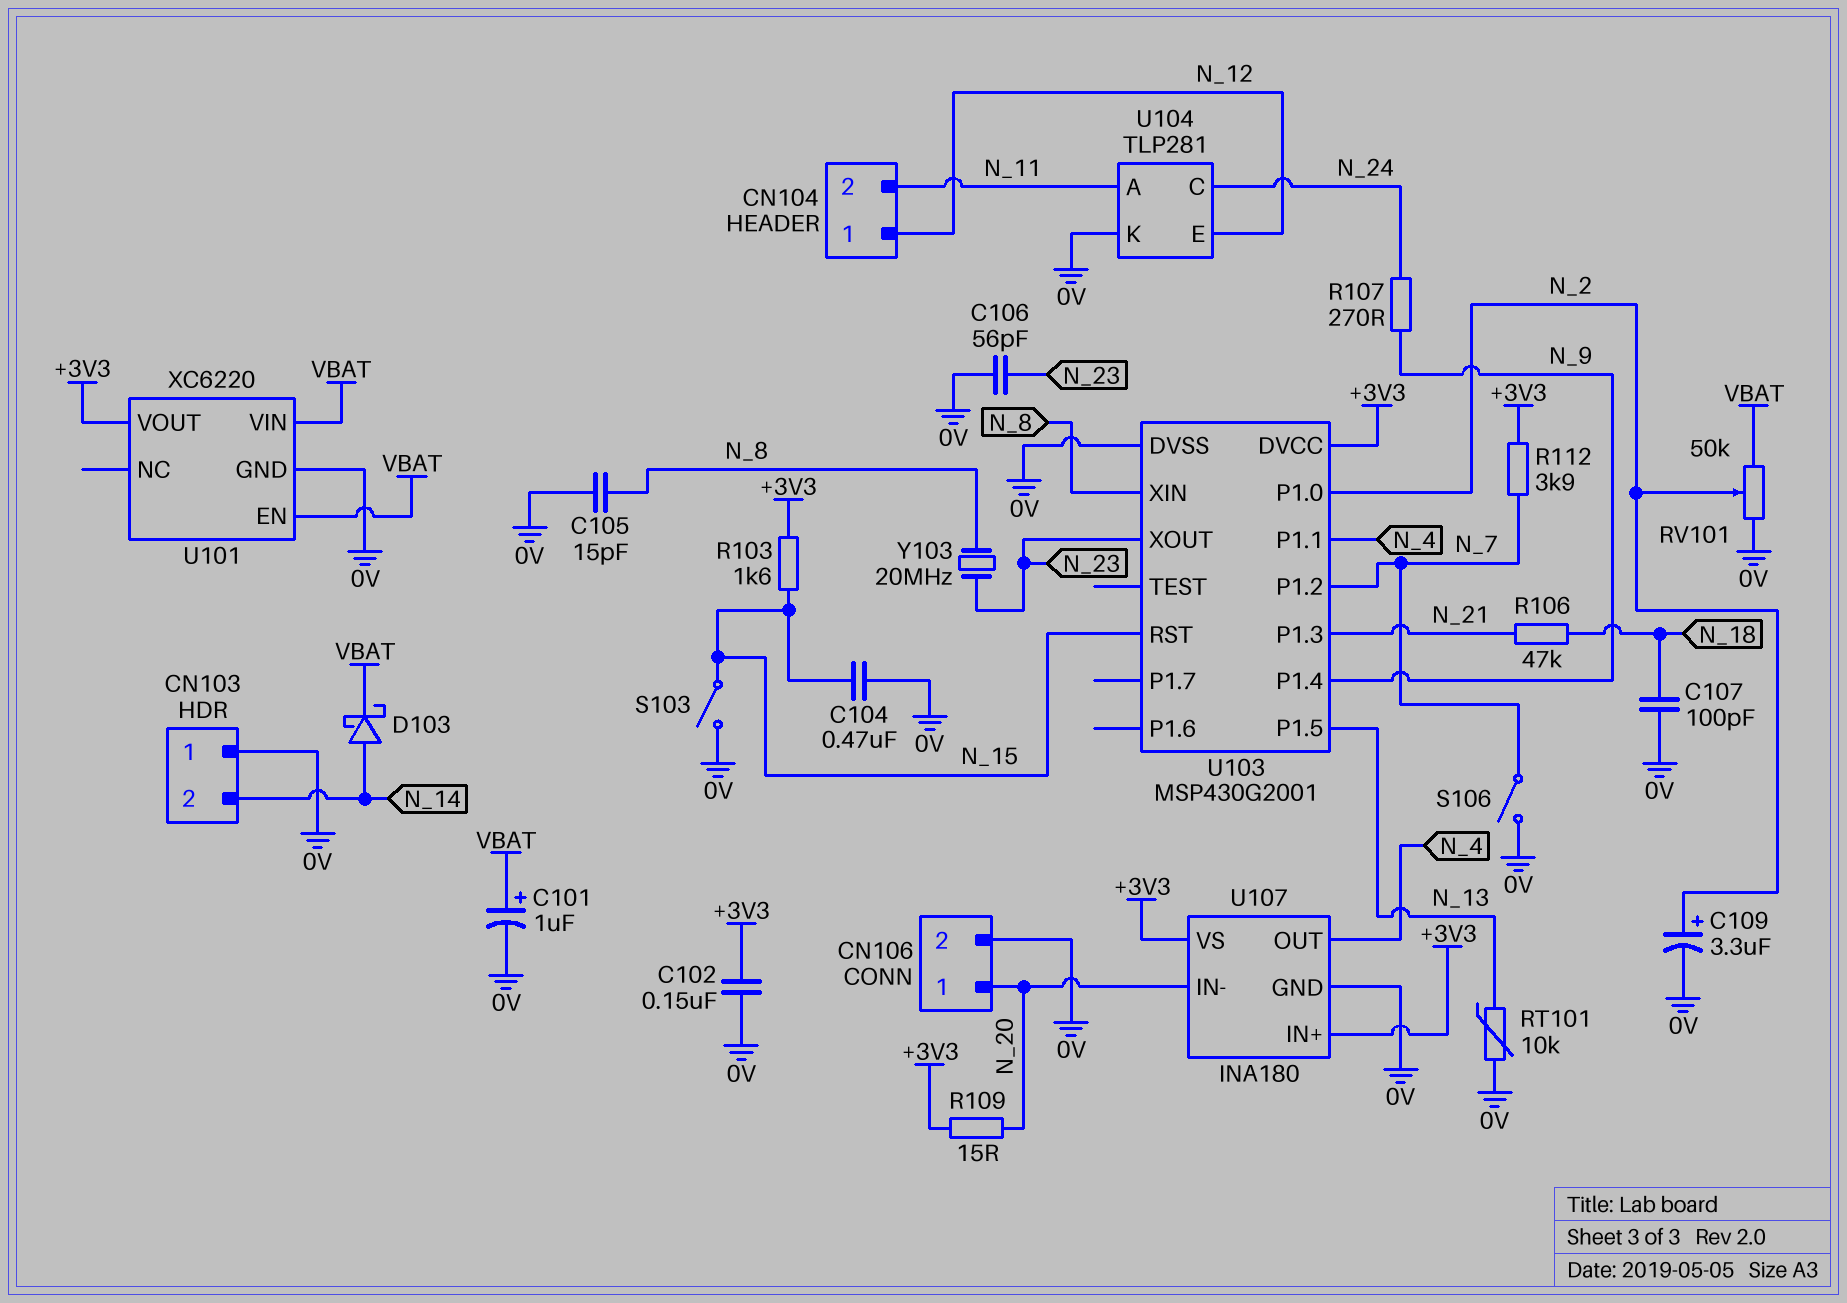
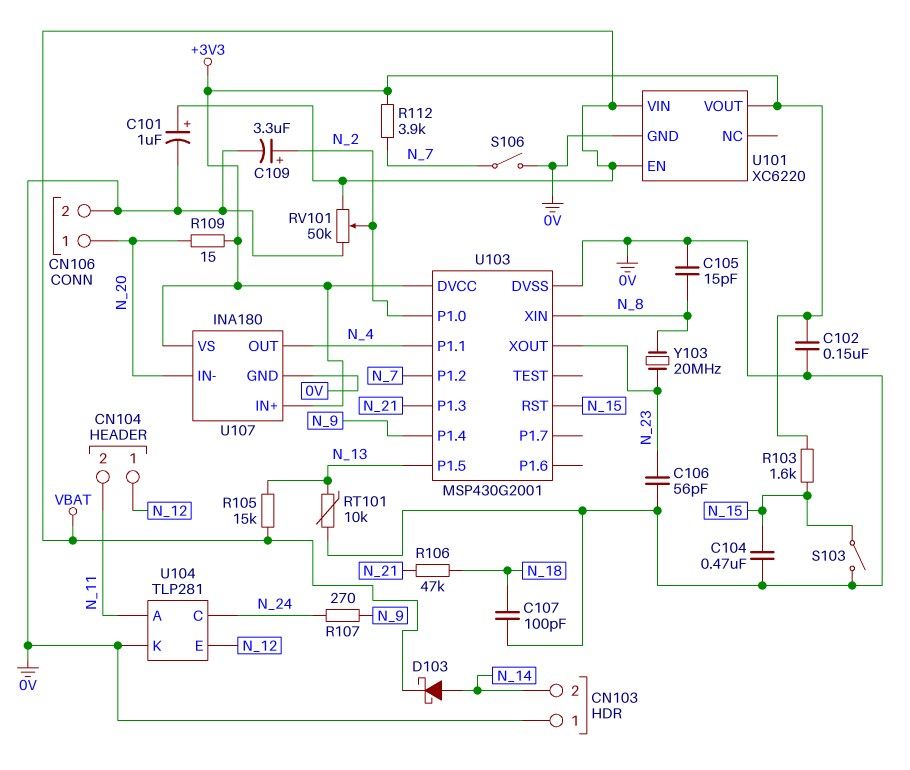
R105: none -> 15k (N_13, VBAT)

